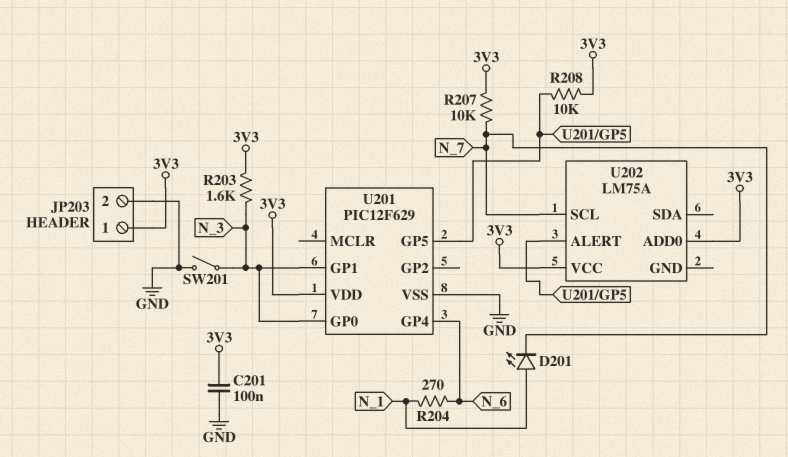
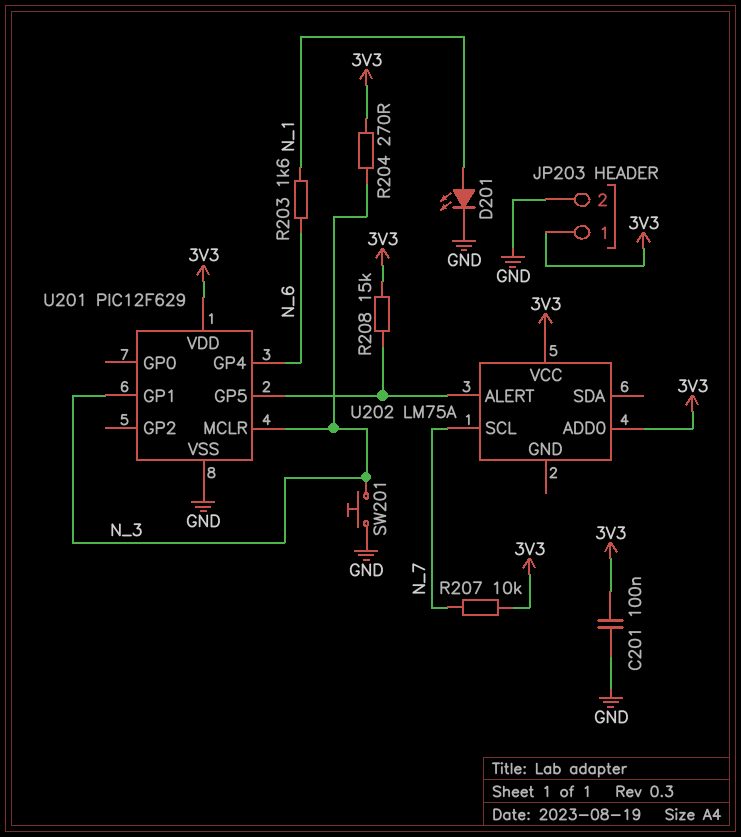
D201: LED (A N_1, K N_7) -> LED (A N_1, K GND)
R203: 1.6k (3V3, N_3) -> 1.6k (N_1, N_6)
R204: 270 (N_1, N_6) -> 270 (3V3, N_3)
R208: 10k (3V3, U201/GP5) -> 15k (3V3, U201/GP5)
SW201: switch (GND, N_3) -> button (GND, N_3)
U201 pin GP0: N_3 -> none
U201 pin MCLR: none -> N_3

